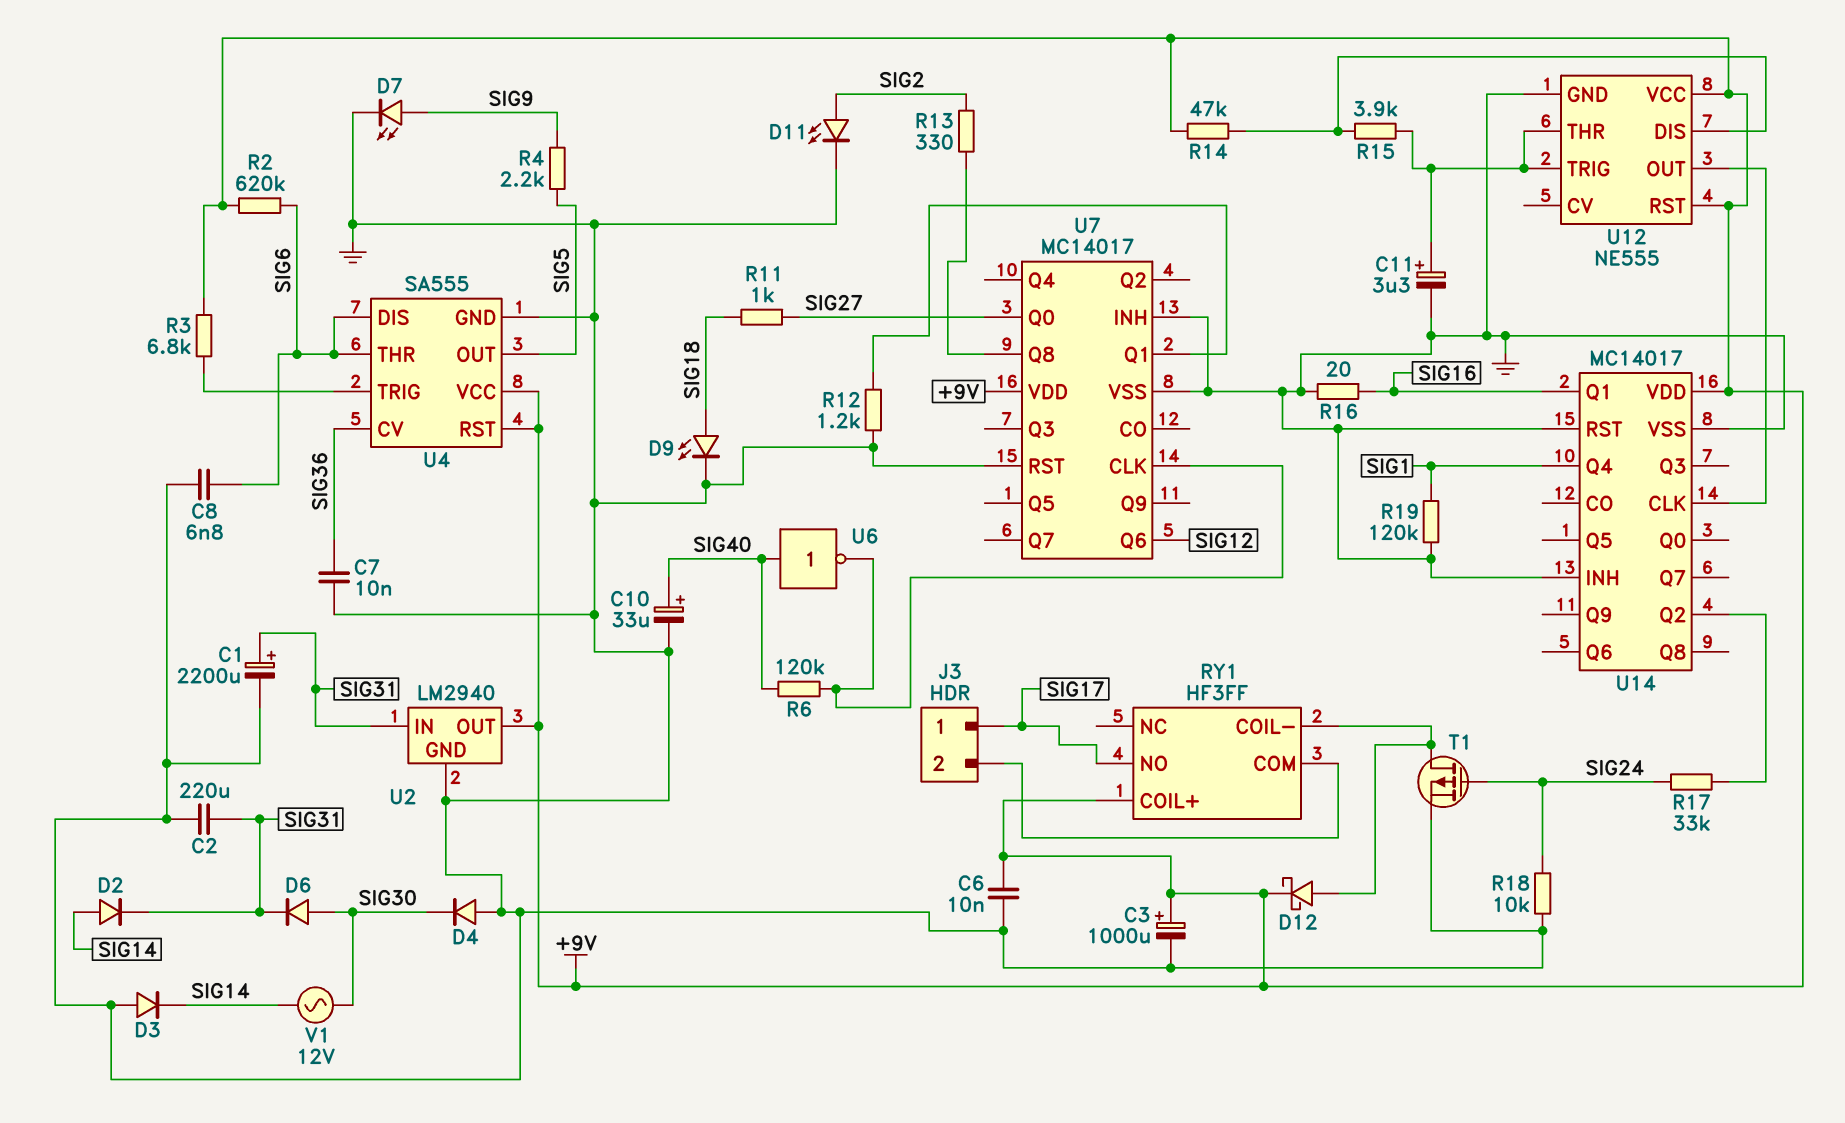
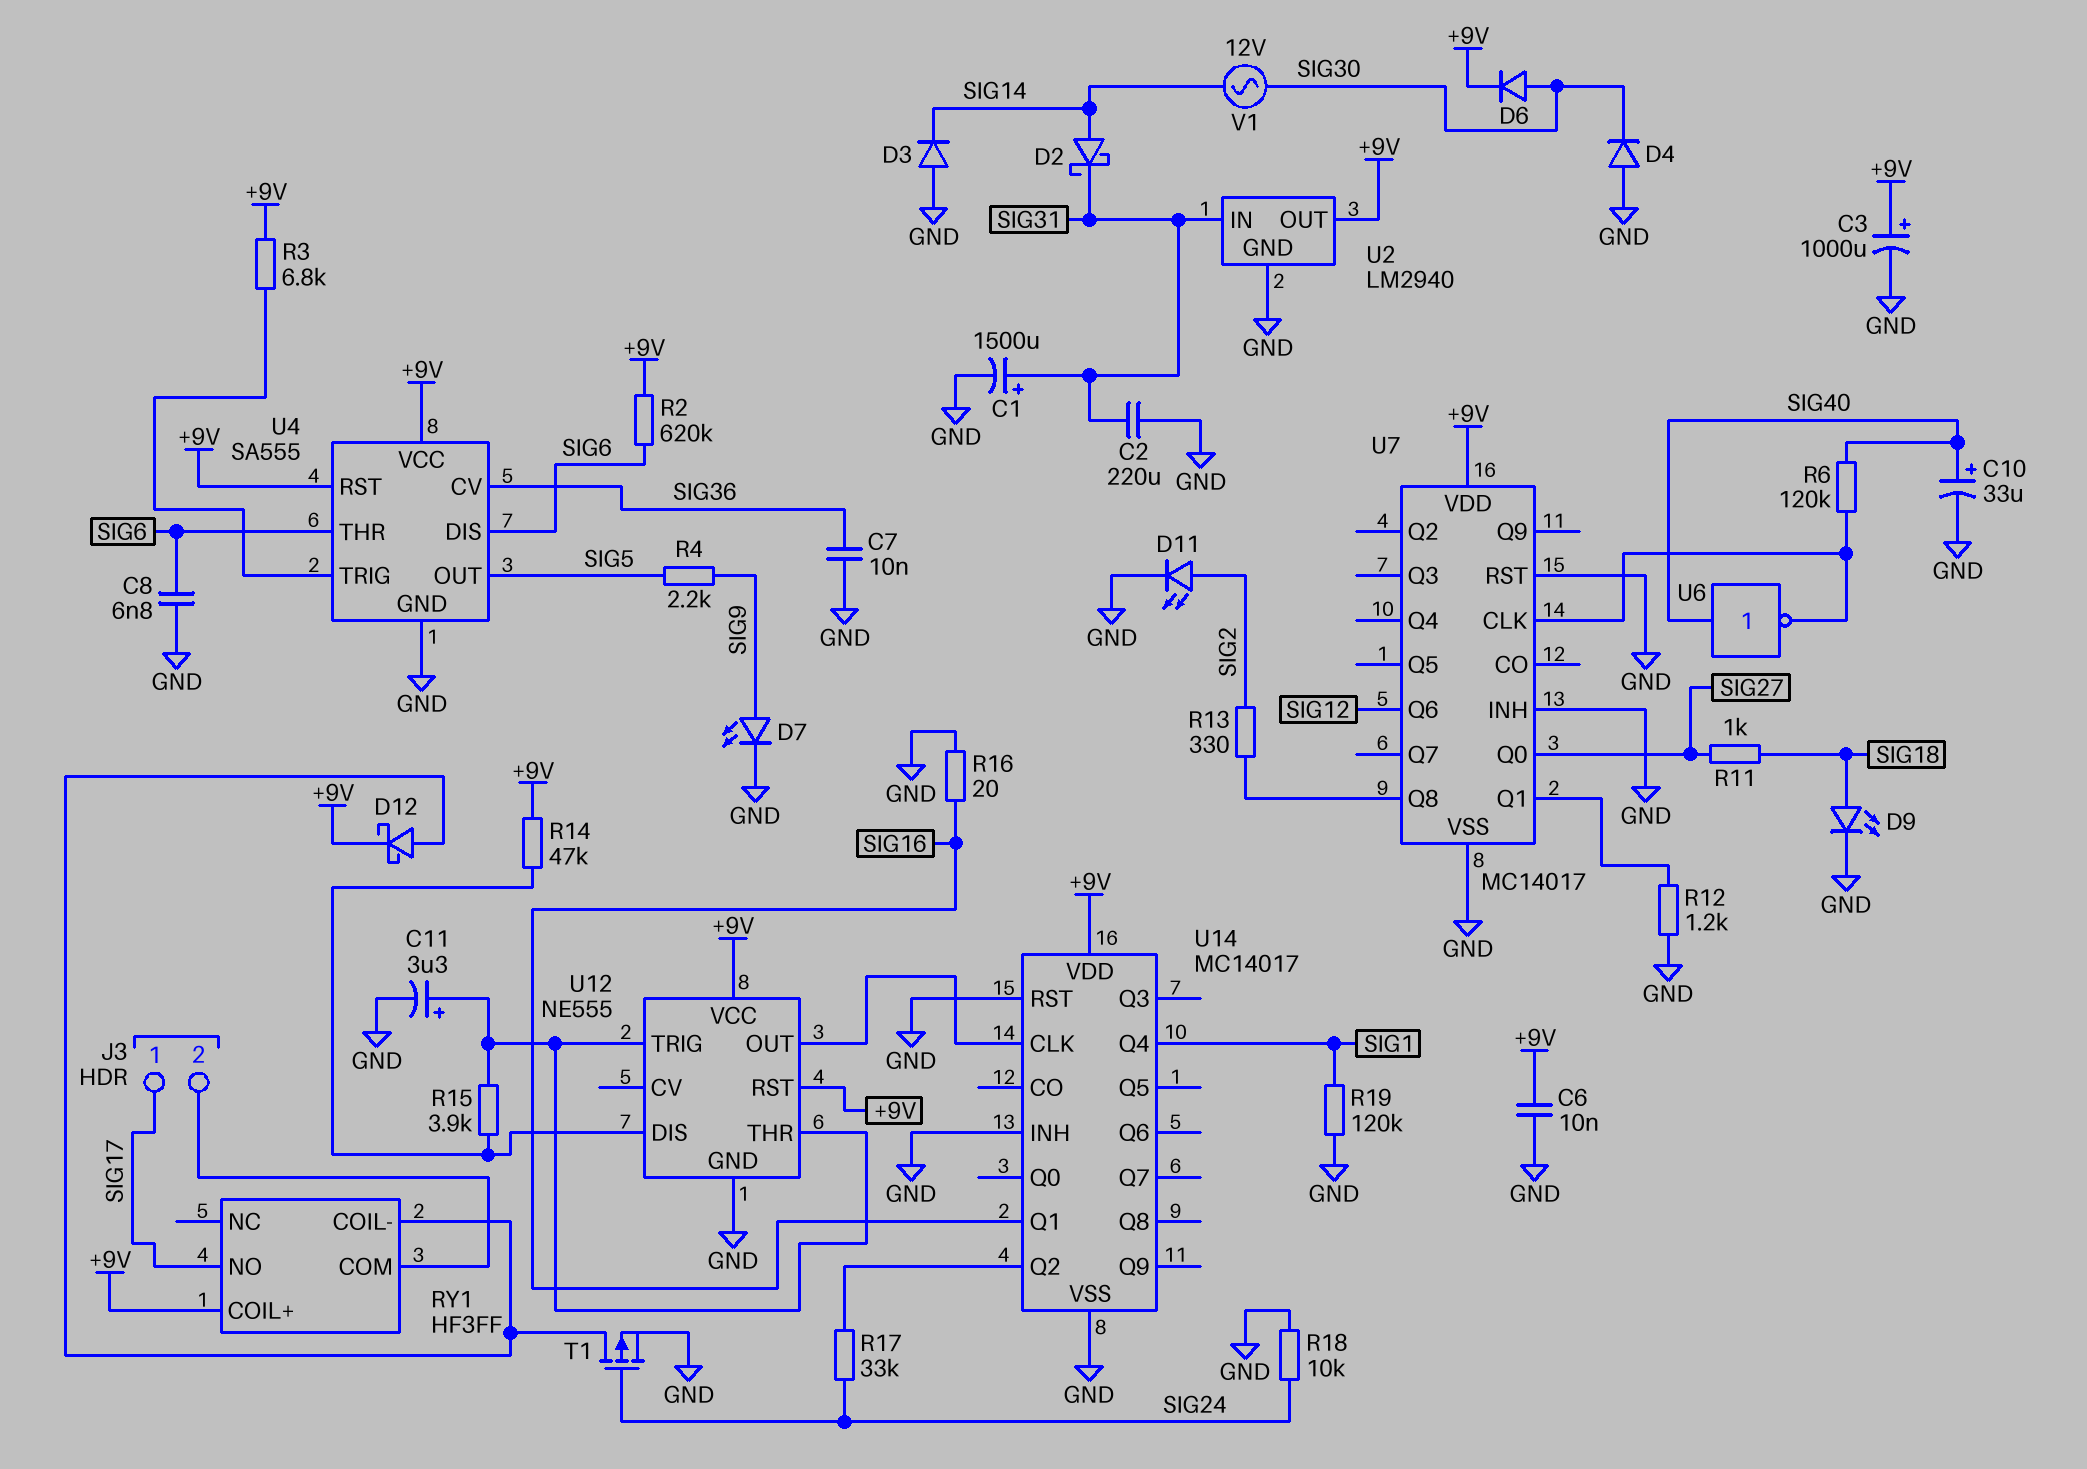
C1: 2200uF (plus SIG31, minus GND) -> 1500uF (plus SIG31, minus GND)
D2: diode (A SIG14, K SIG31) -> schottky (A SIG14, K SIG31)
D6: diode (A SIG30, K SIG31) -> diode (A SIG30, K +9V)

